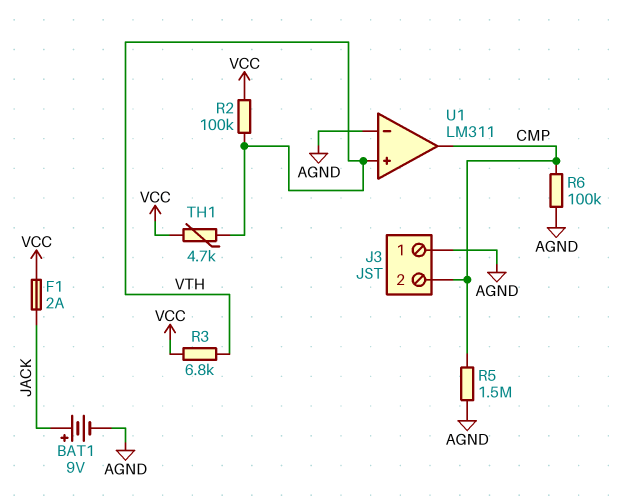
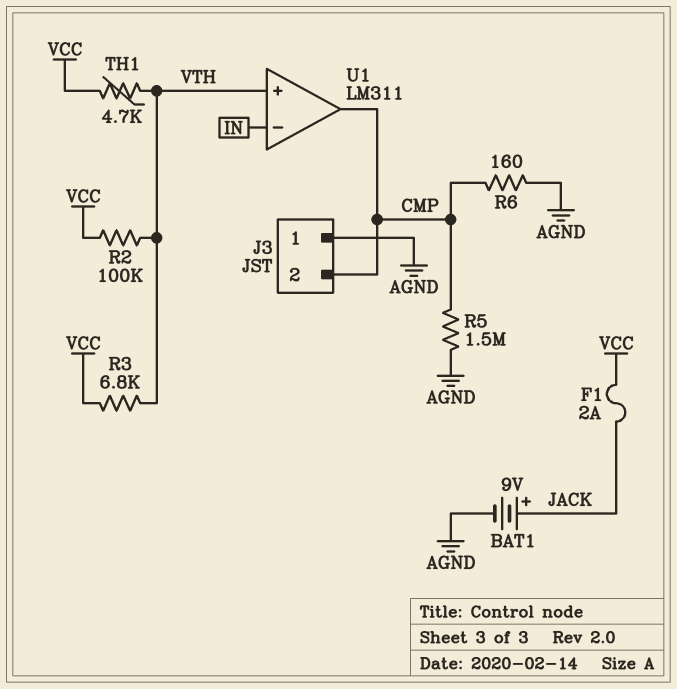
R6: 100k (AGND, CMP) -> 160 (AGND, CMP)
U1 pin in-: AGND -> IN

